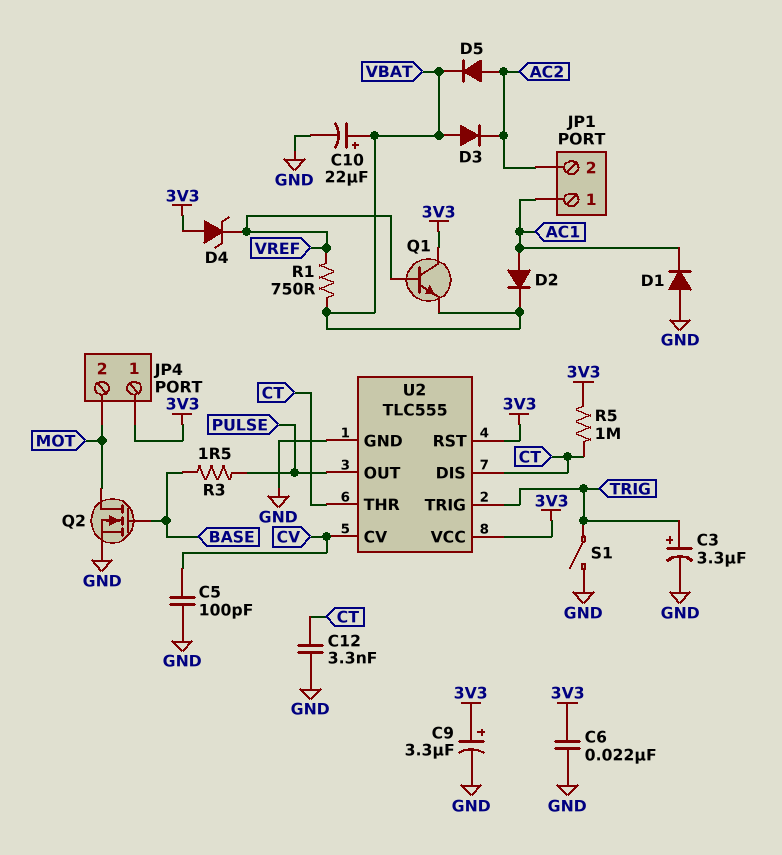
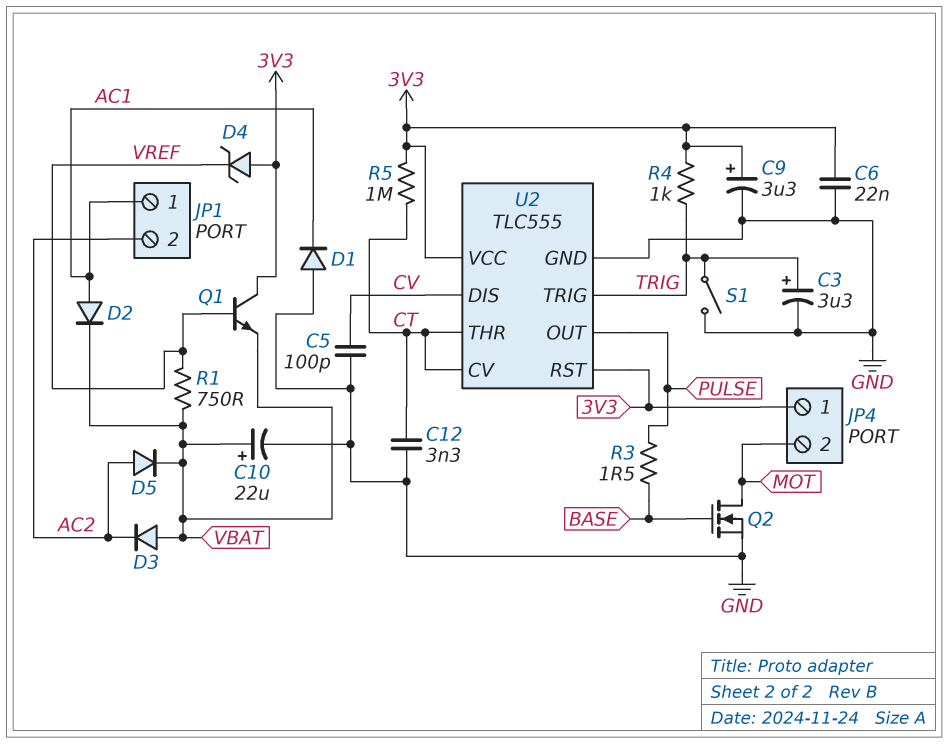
R4: none -> 1k (3V3, TRIG)
U2 pin CV: CV -> CT
U2 pin DIS: CT -> CV

